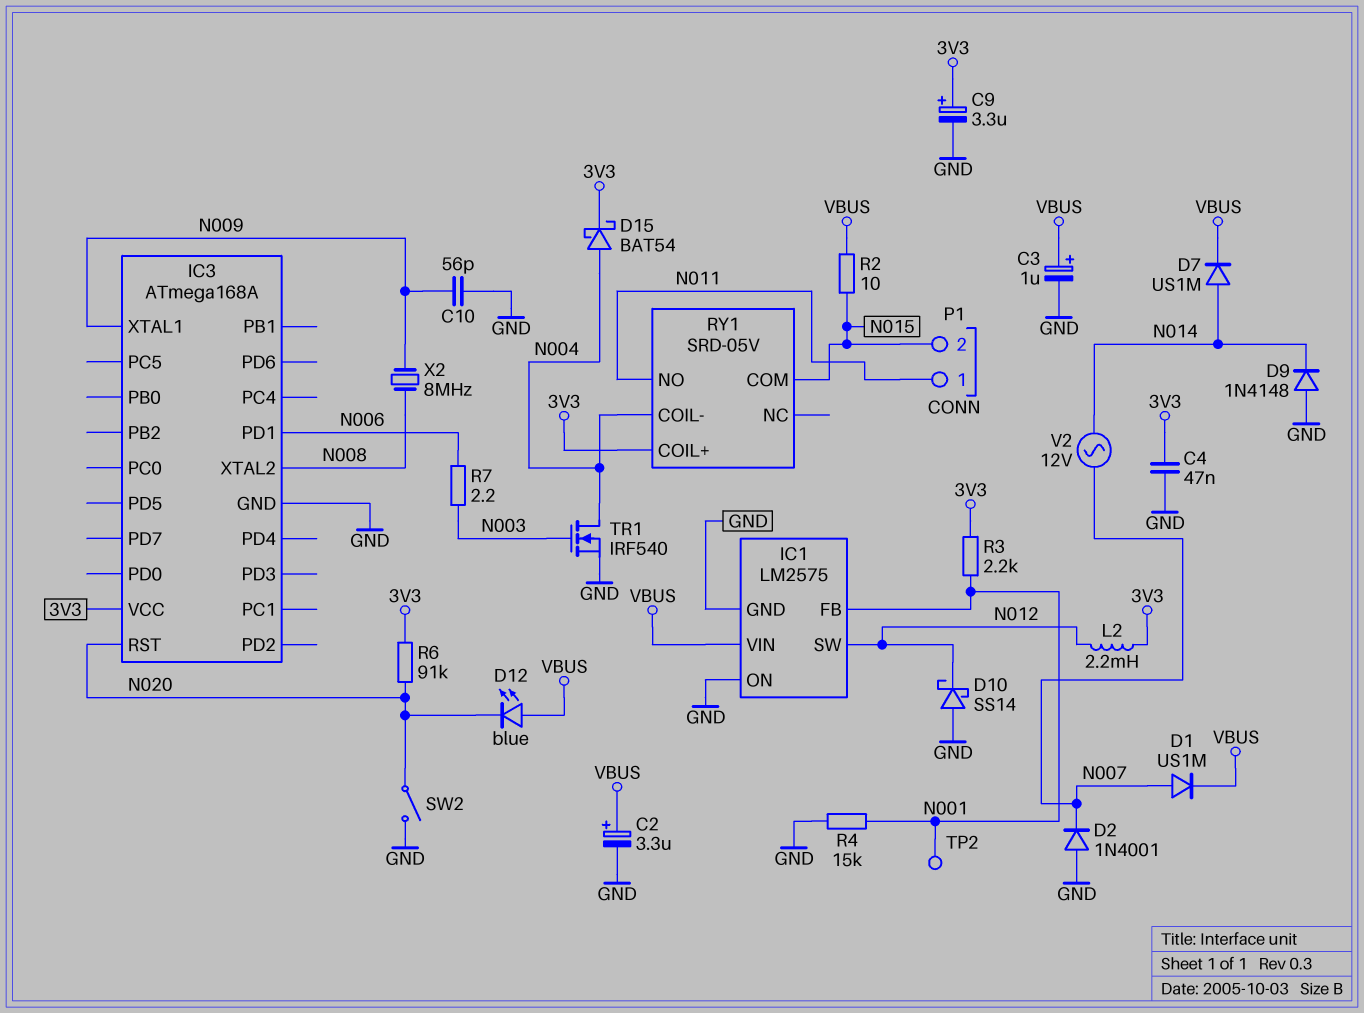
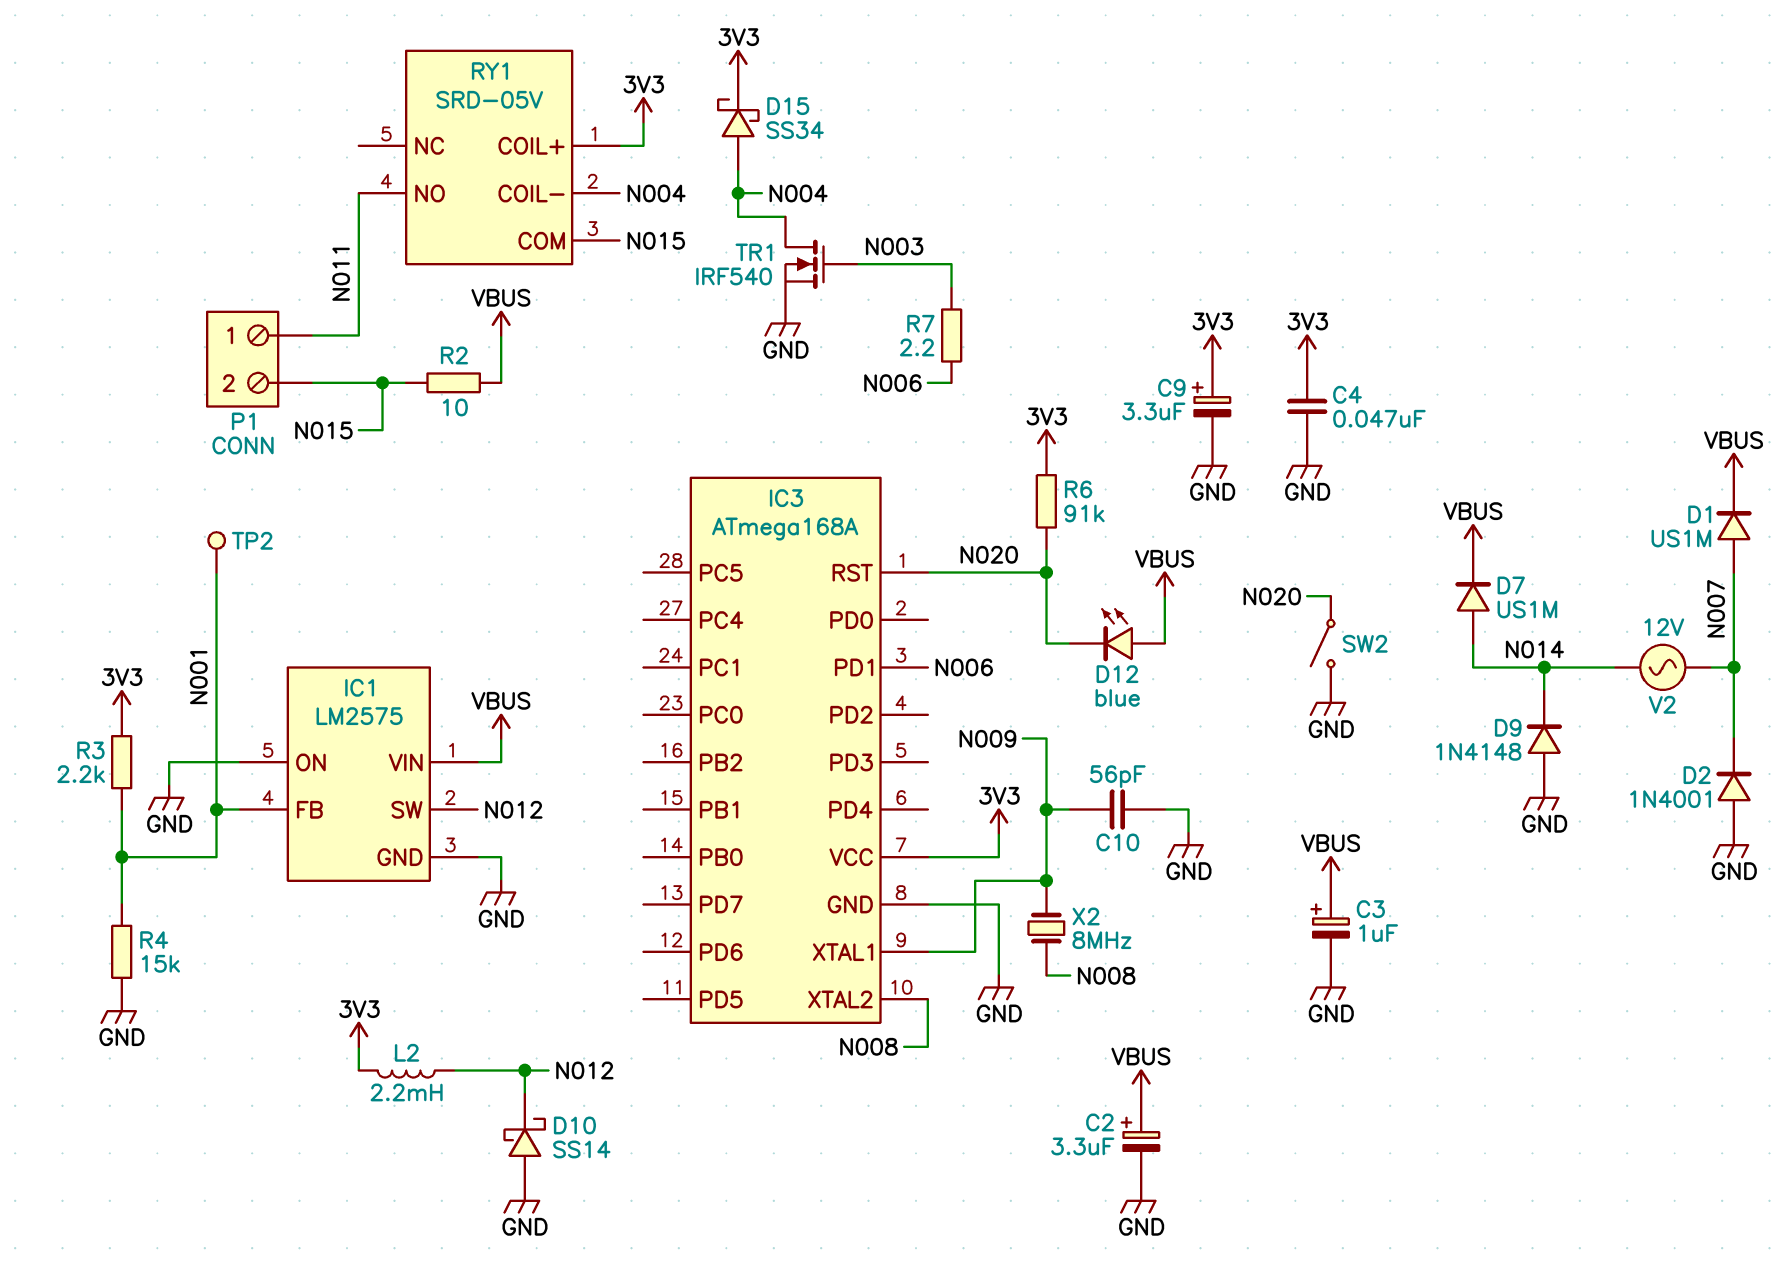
D15: schottky BAT54 (A N004, K 3V3) -> schottky SS34 (A N004, K 3V3)

